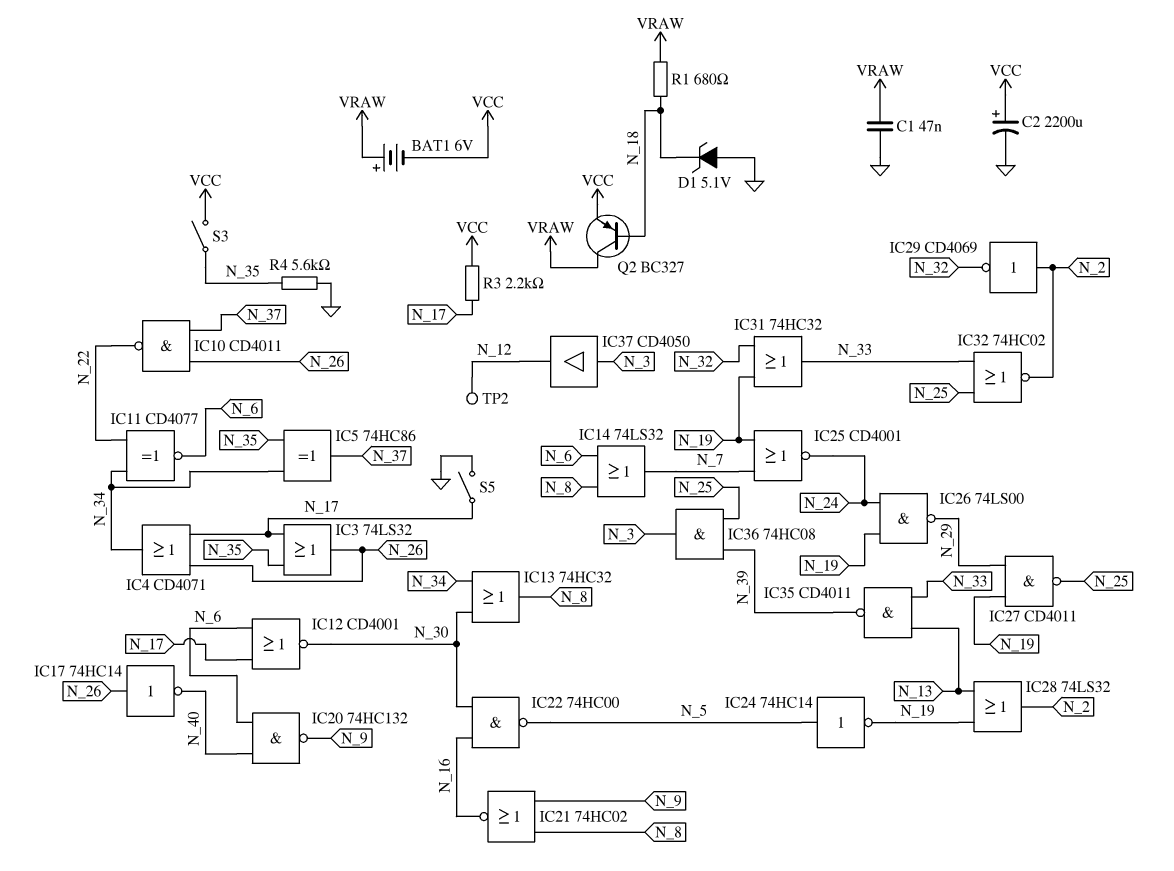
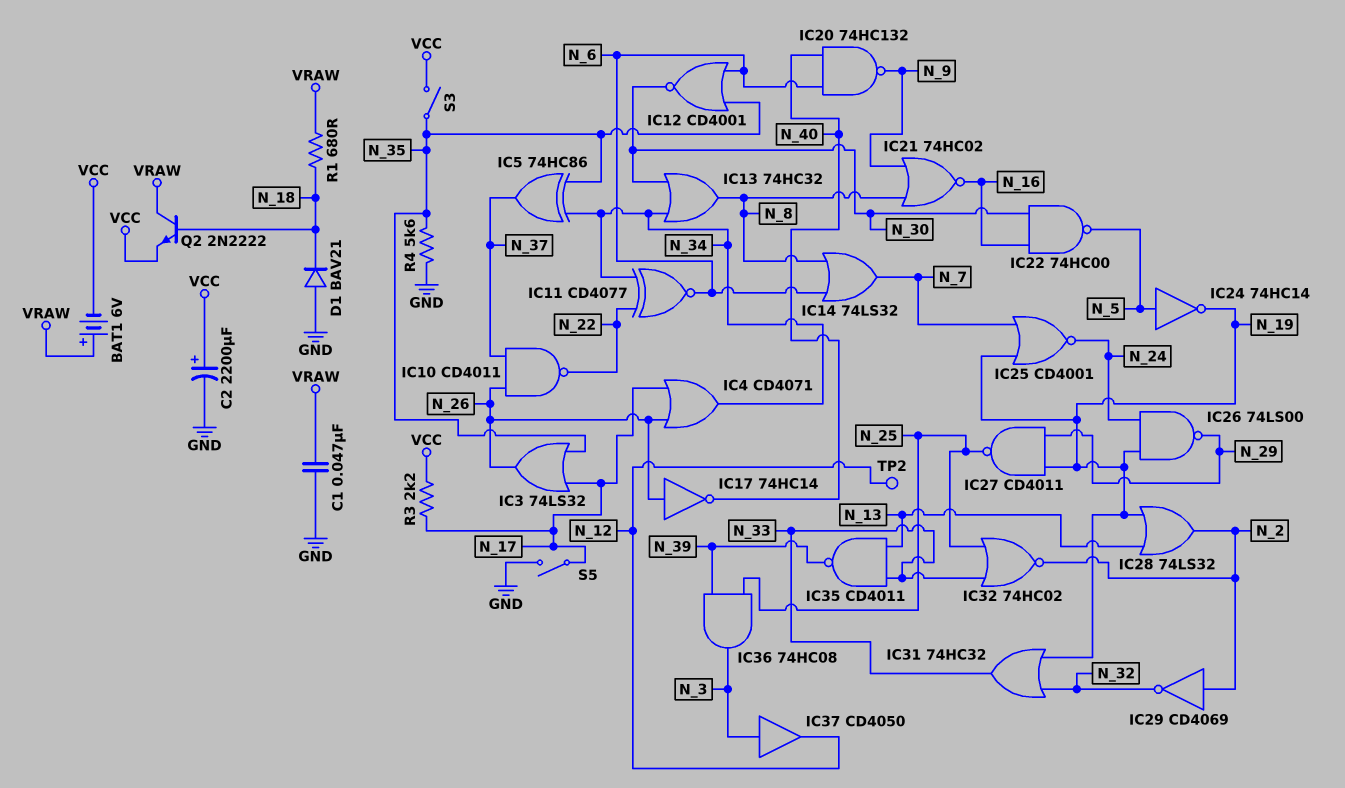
D1: zener 5.1V (A GND, K N_18) -> diode BAV21 (A GND, K N_18)
IC12: NOR CD4001 (in N_6, in N_17, out N_30) -> NOR CD4001 (in N_6, in N_35, out N_30)
Q2: PNP BC327 (B N_18, C VRAW, E VCC) -> NPN 2N2222 (B N_18, C VRAW, E VCC)

